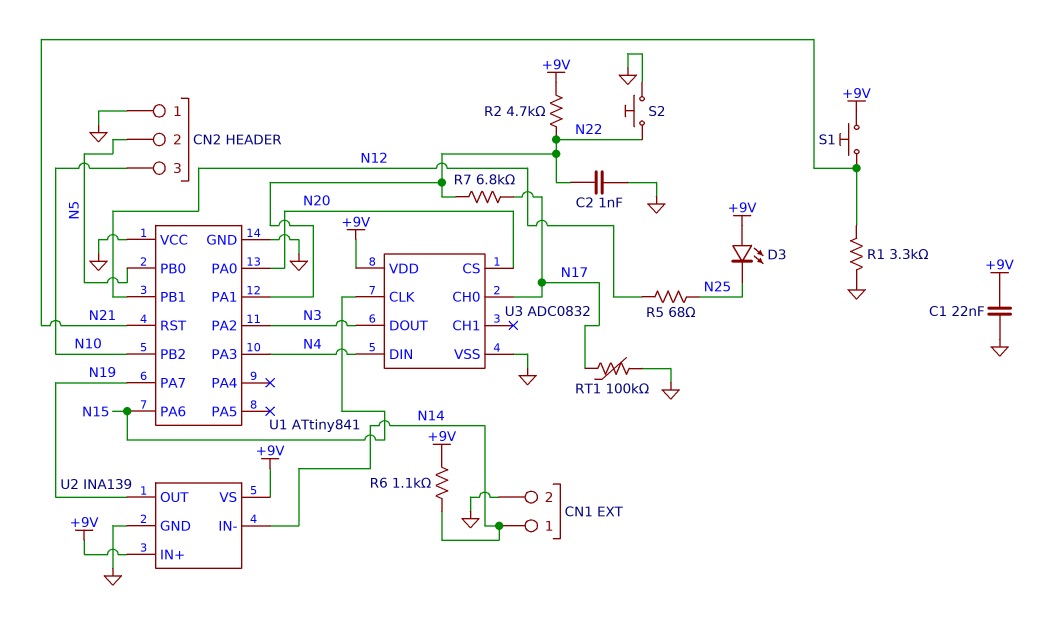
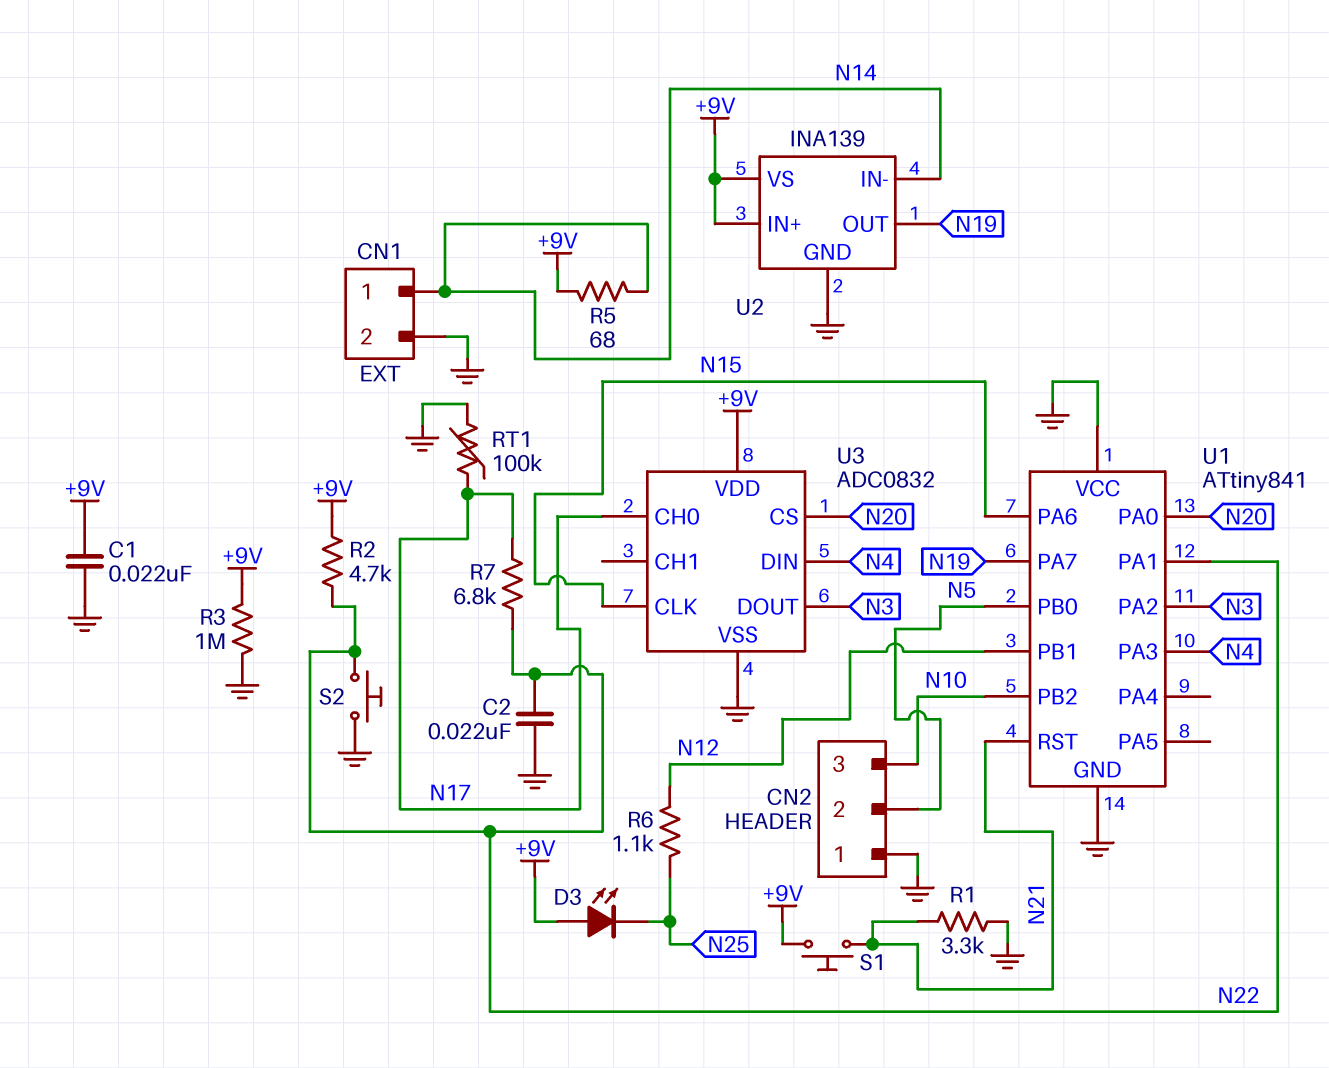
C2: 1nF (GND, N22) -> 22nF (GND, N22)
R3: none -> 1M (+9V, GND)
R5: 68 (N12, N25) -> 68 (+9V, N14)
R6: 1.1k (+9V, N14) -> 1.1k (N12, N25)

